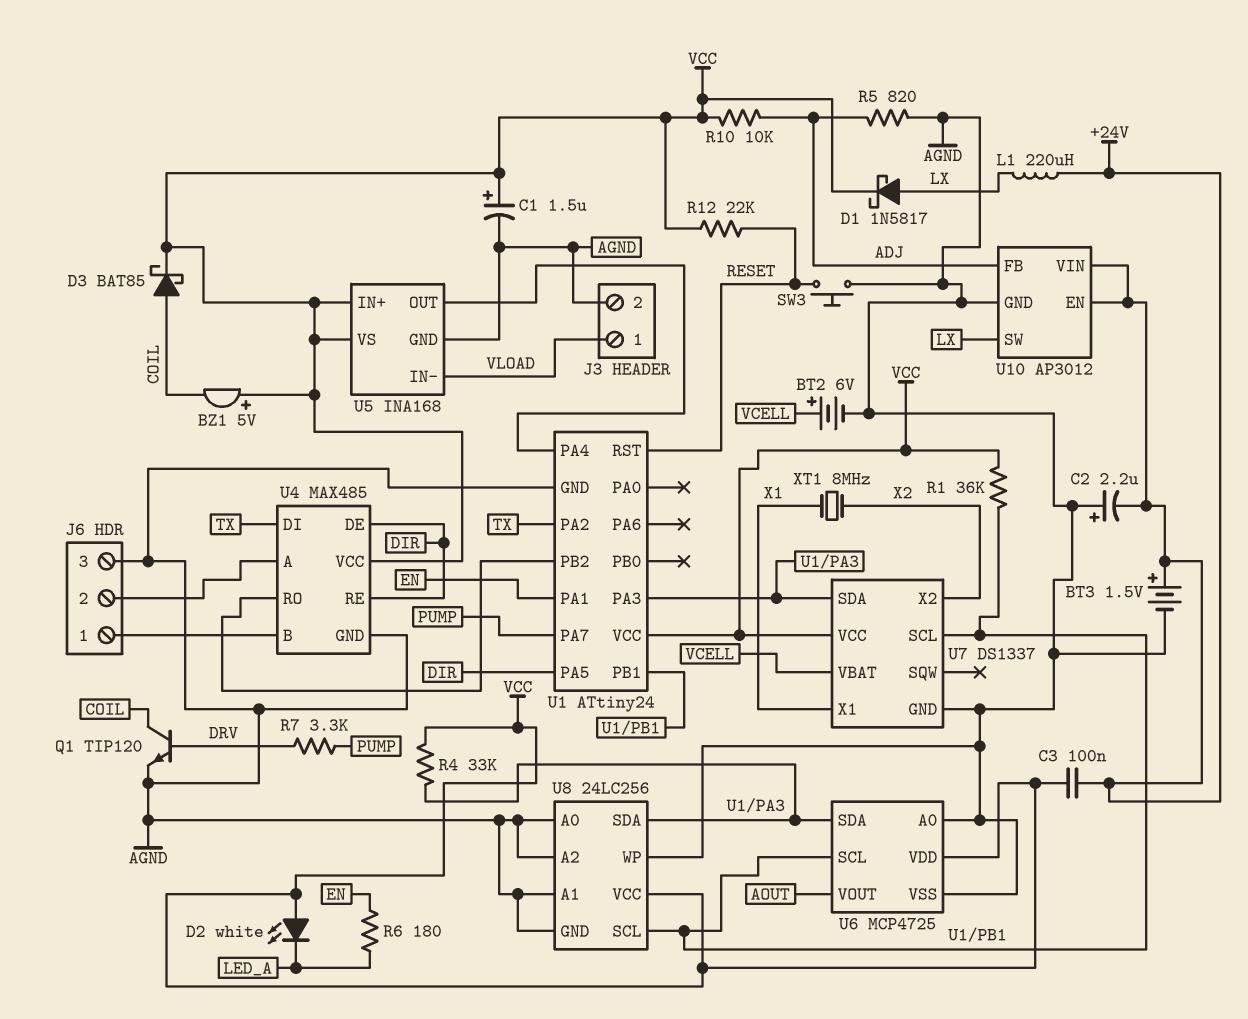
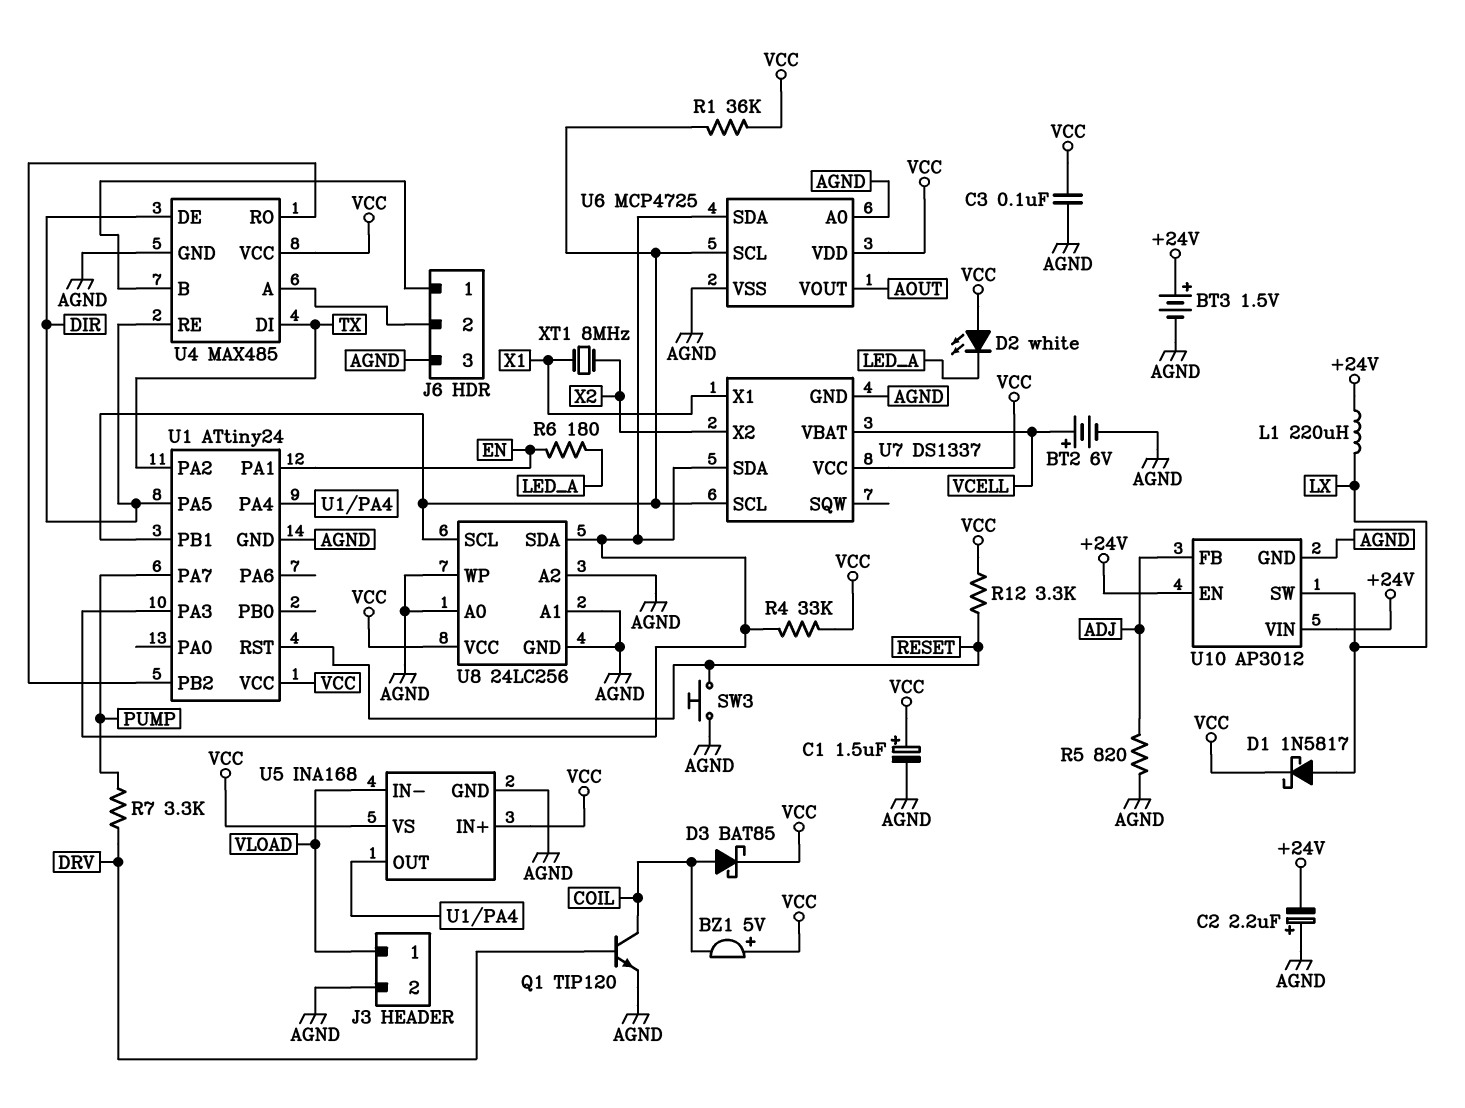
C3: 100nF (+24V, VCC) -> 100nF (AGND, VCC)
R10: 10k (ADJ, VCC) -> none
R12: 22k (RESET, VCC) -> 3.3k (RESET, VCC)

